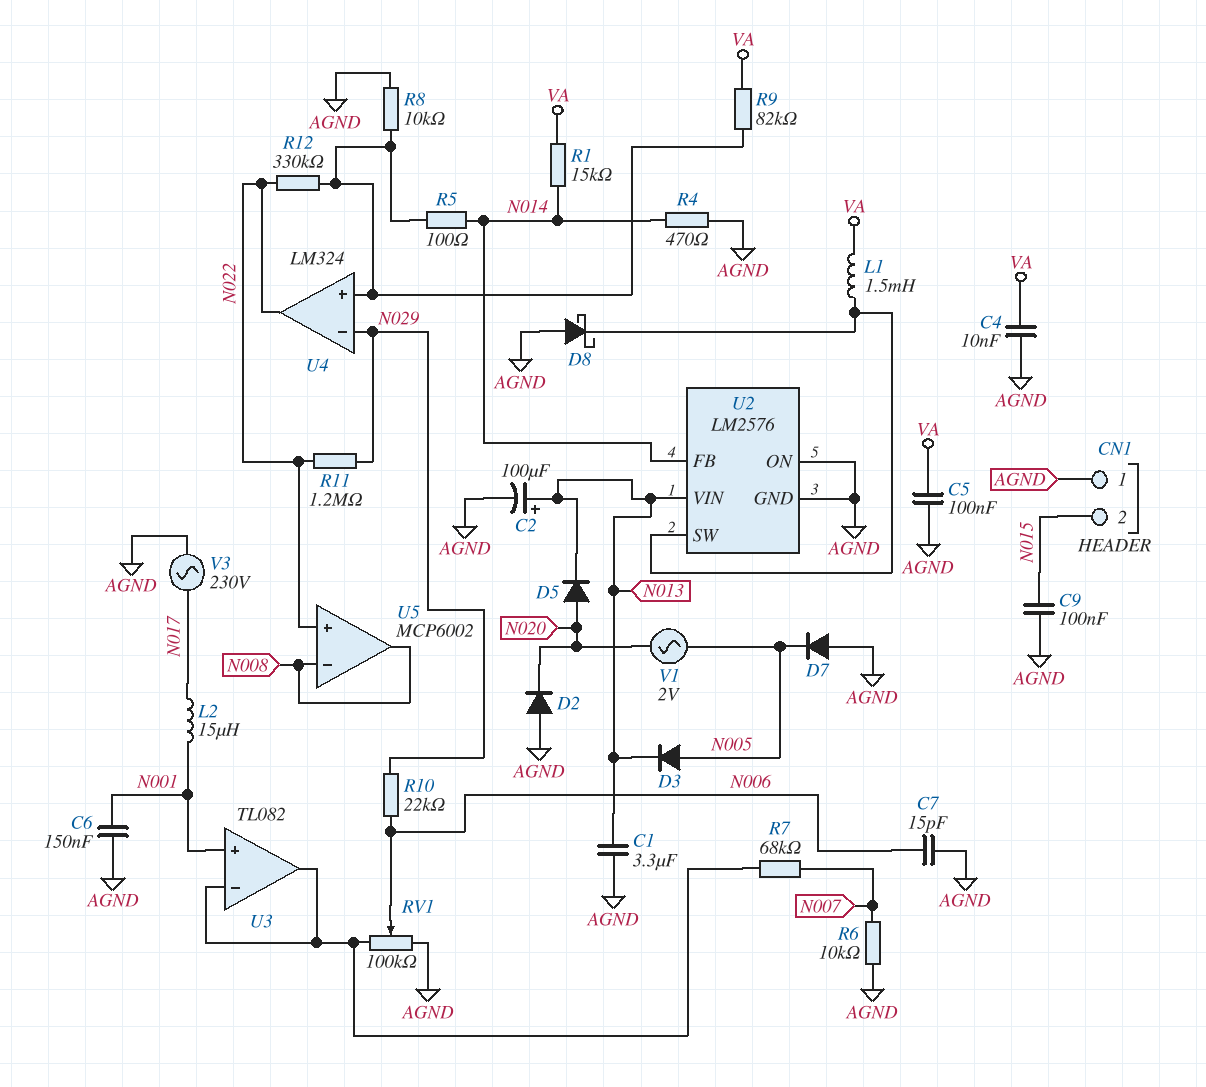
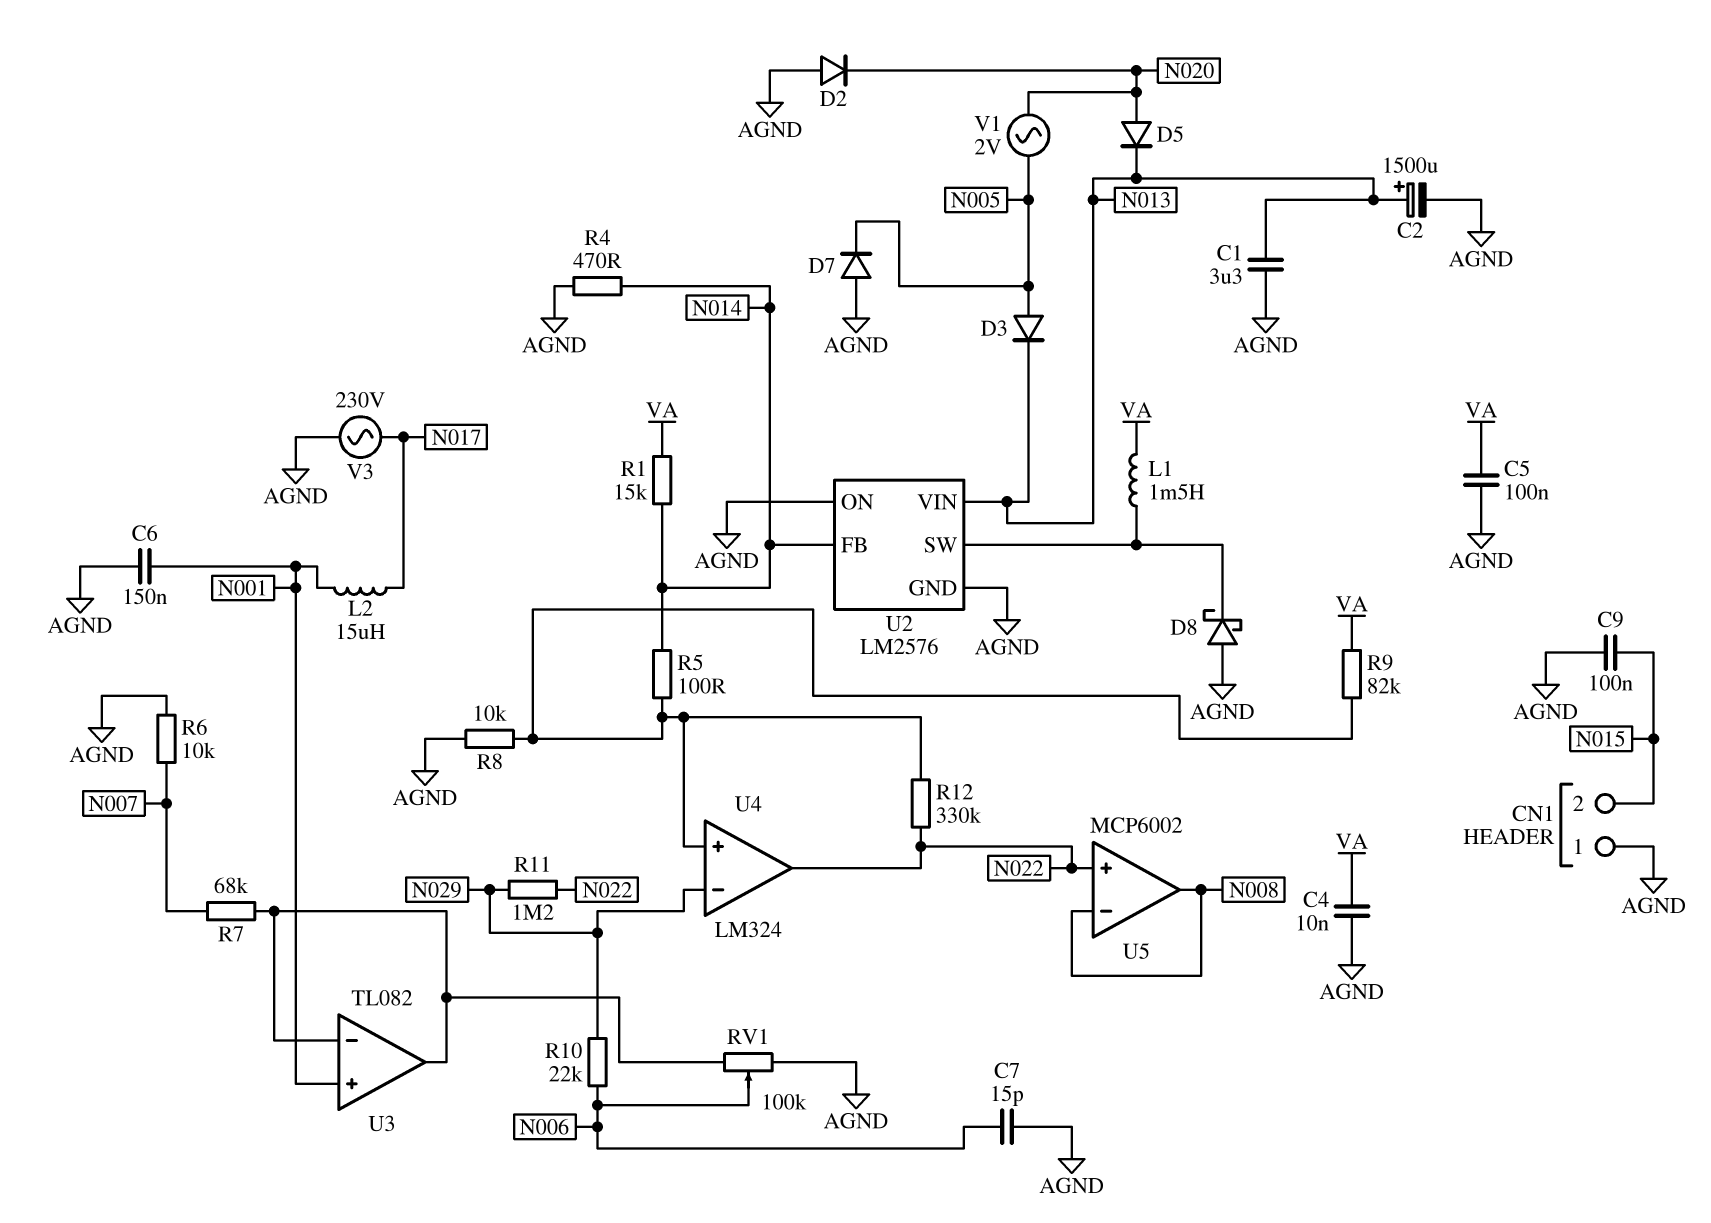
C2: 100uF (plus N013, minus AGND) -> 1500uF (plus N013, minus AGND)

